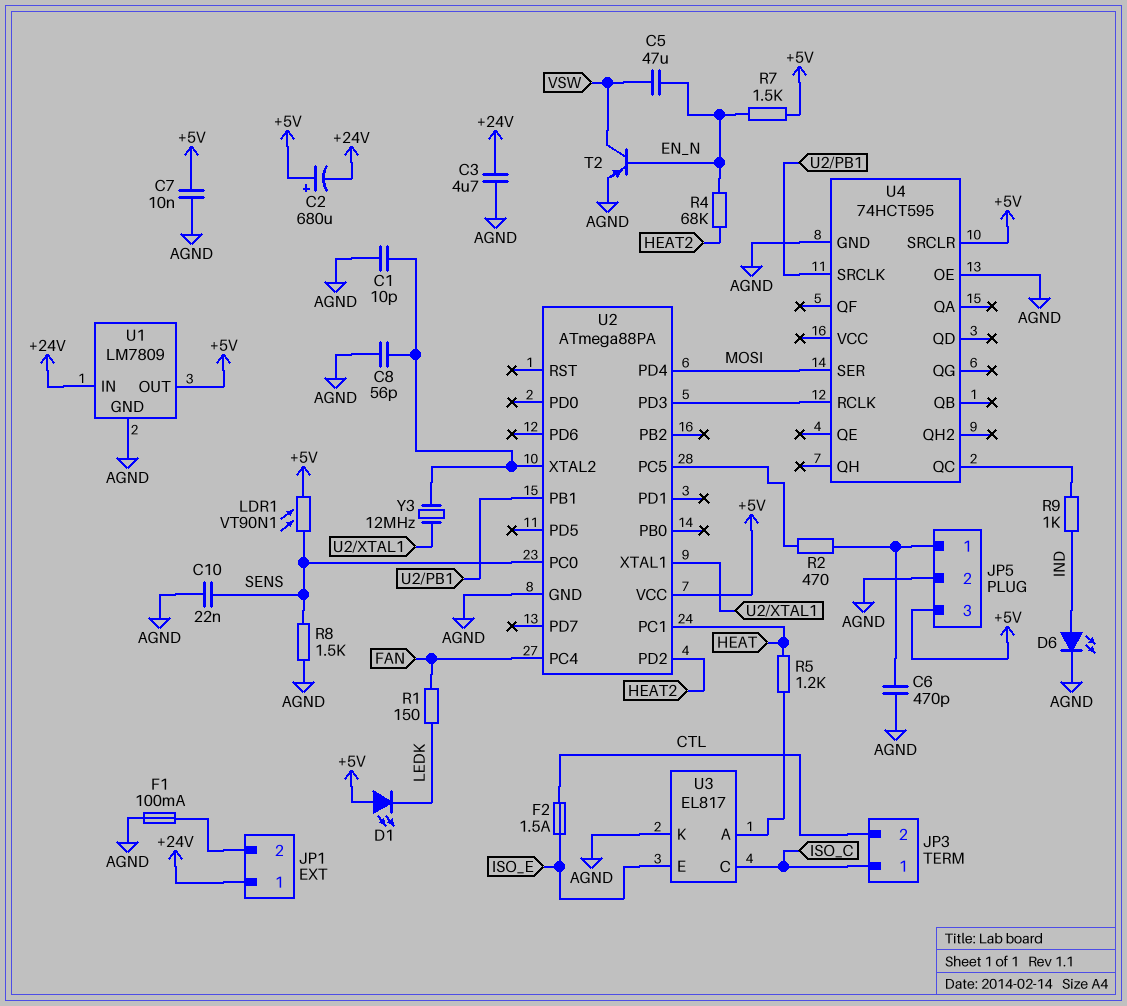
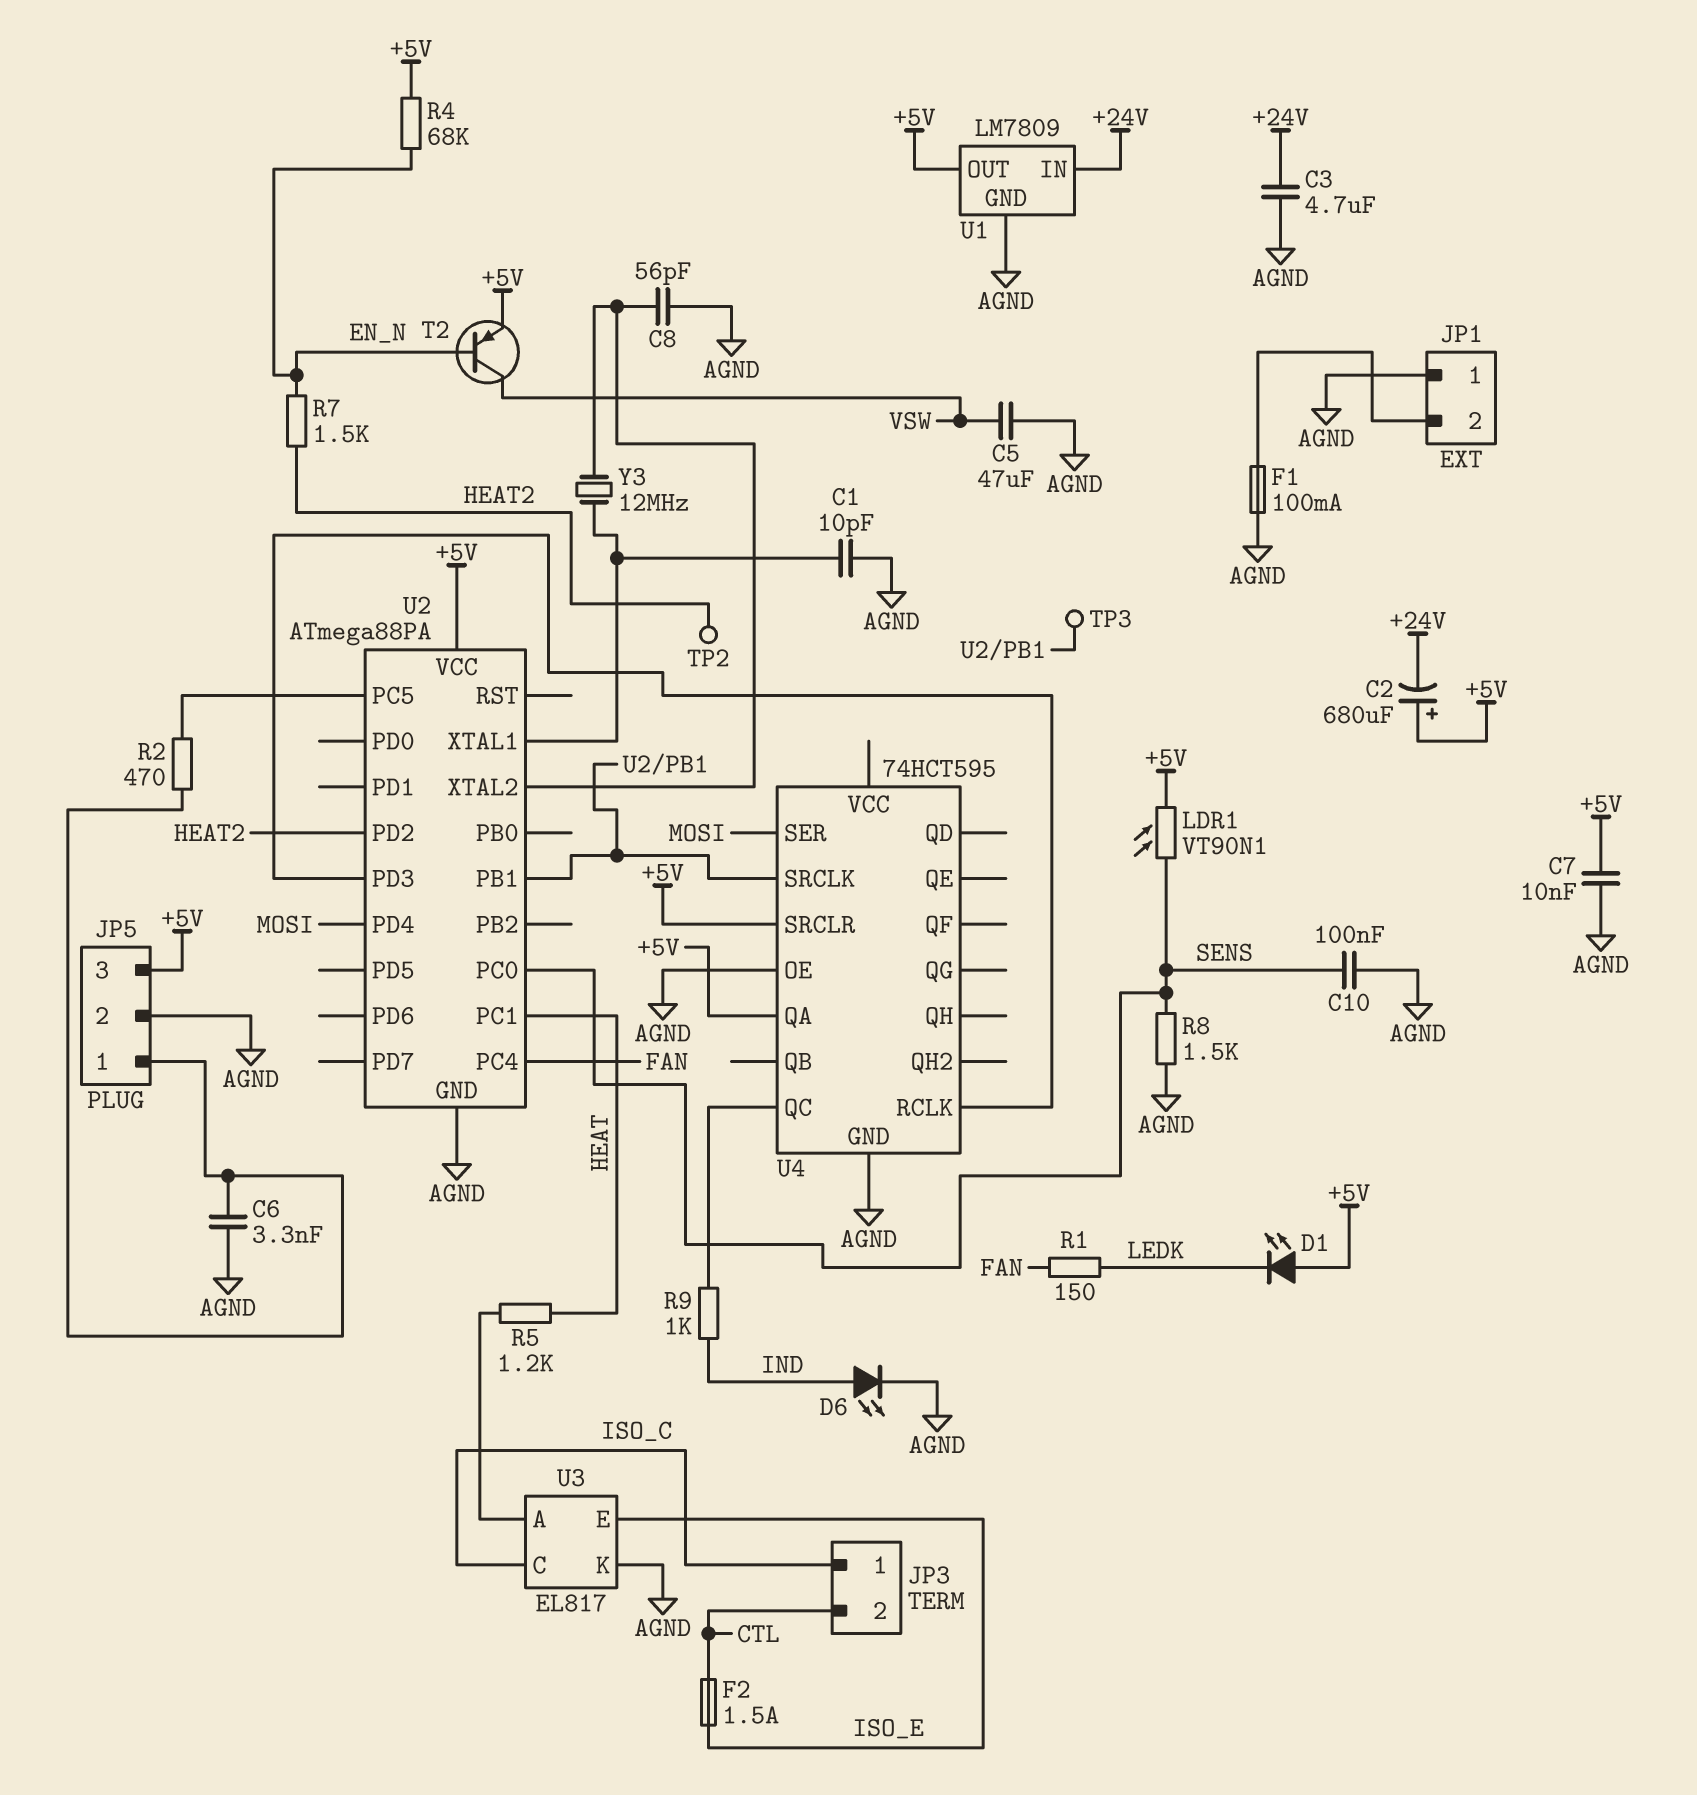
C1: 10pF (AGND, U2/XTAL2) -> 10pF (AGND, U2/XTAL1)
C5: 47uF (EN_N, VSW) -> 47uF (AGND, VSW)
C6: 470pF (AGND, JP5/1) -> 3.3nF (AGND, JP5/1)
C10: 22nF (AGND, SENS) -> 100nF (AGND, SENS)
JP1 pin 1: +24V -> AGND
R4: 68k (EN_N, HEAT2) -> 68k (+5V, EN_N)
R7: 1.5k (+5V, EN_N) -> 1.5k (EN_N, HEAT2)
T2: PNP (B EN_N, C VSW, E AGND) -> PNP (B EN_N, C VSW, E +5V)
TP2: none -> test point (HEAT2)
TP3: none -> test point (U2/PB1)
U4 pin QA: none -> +5V

